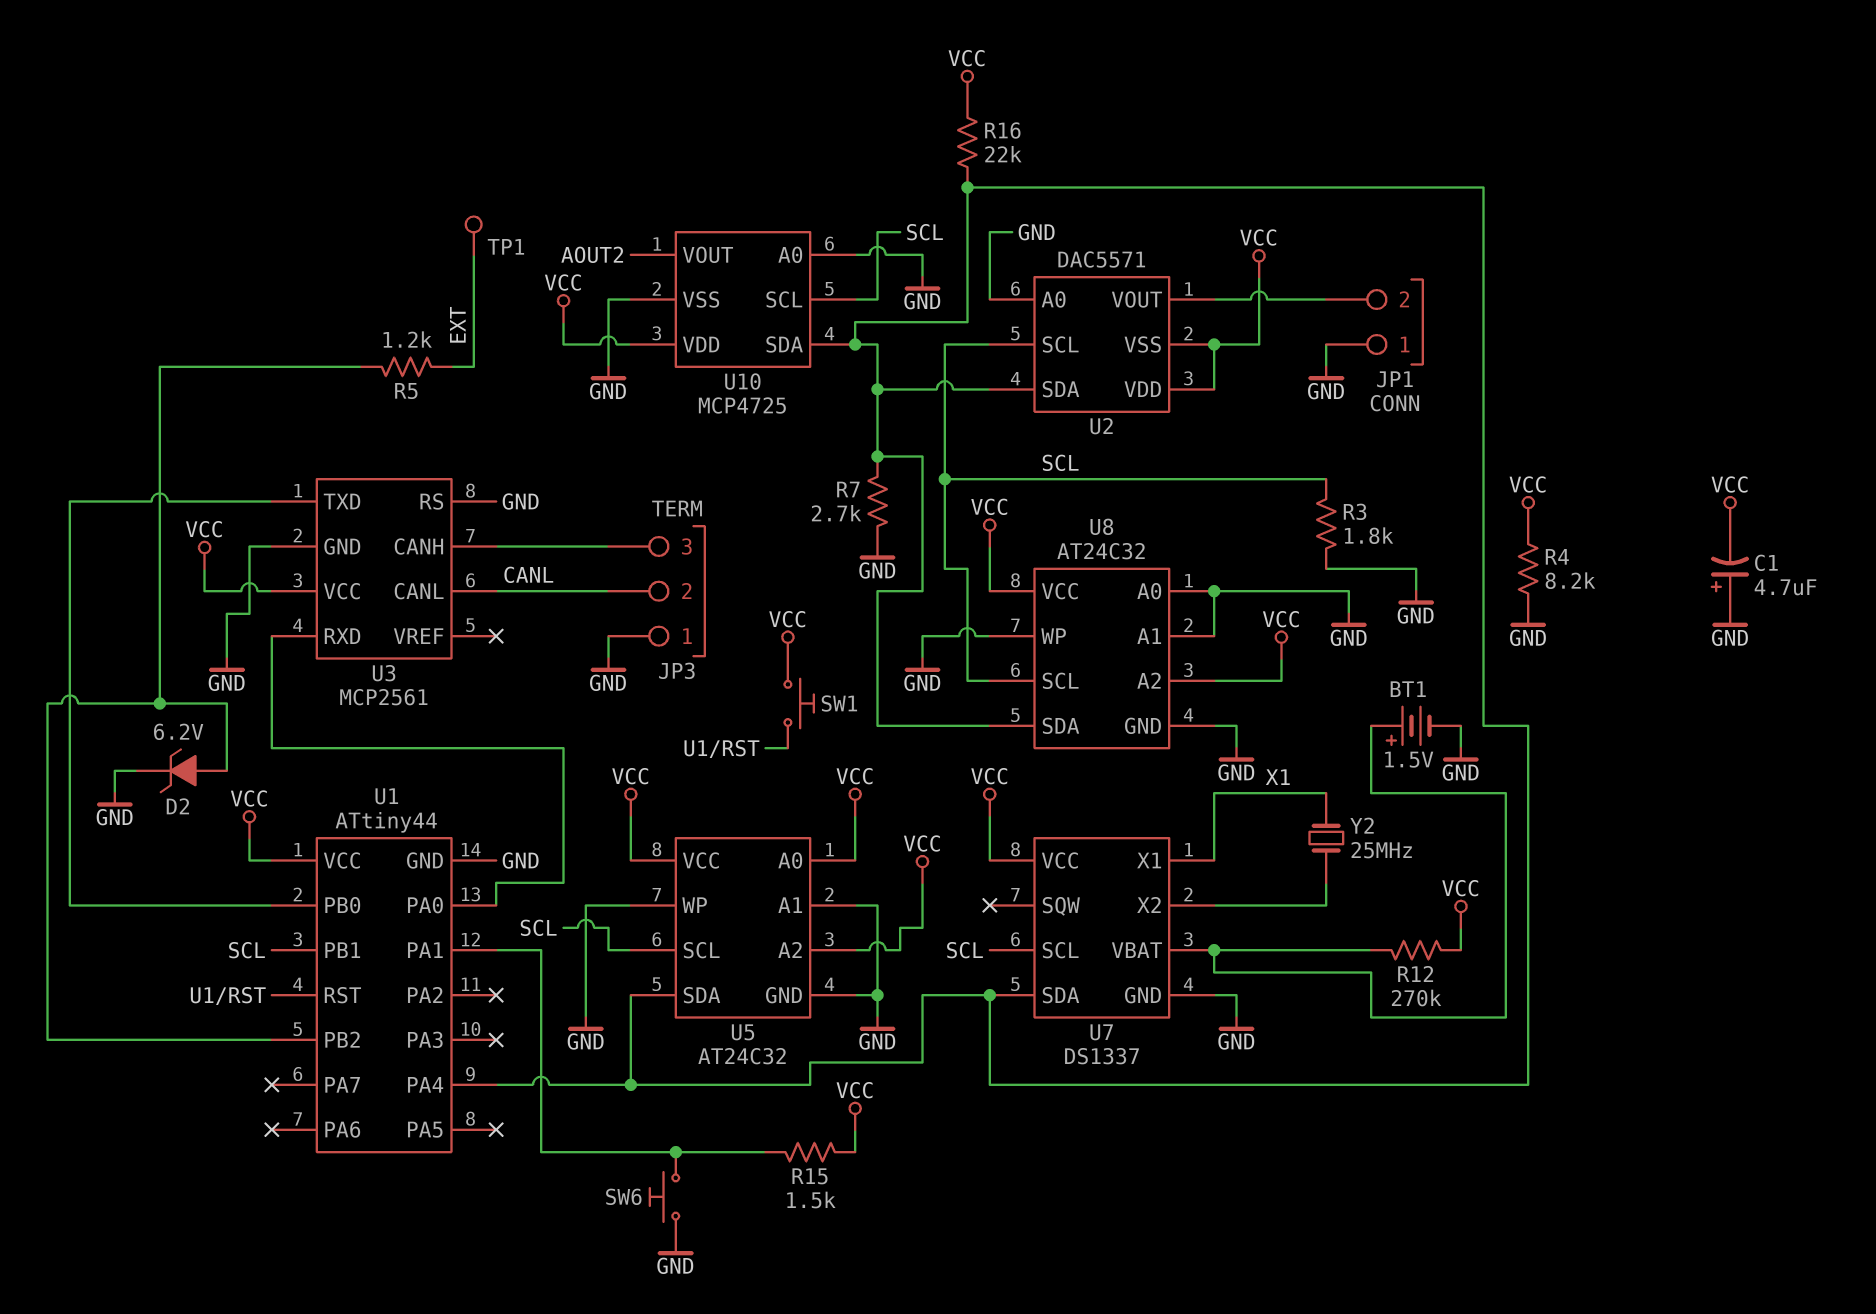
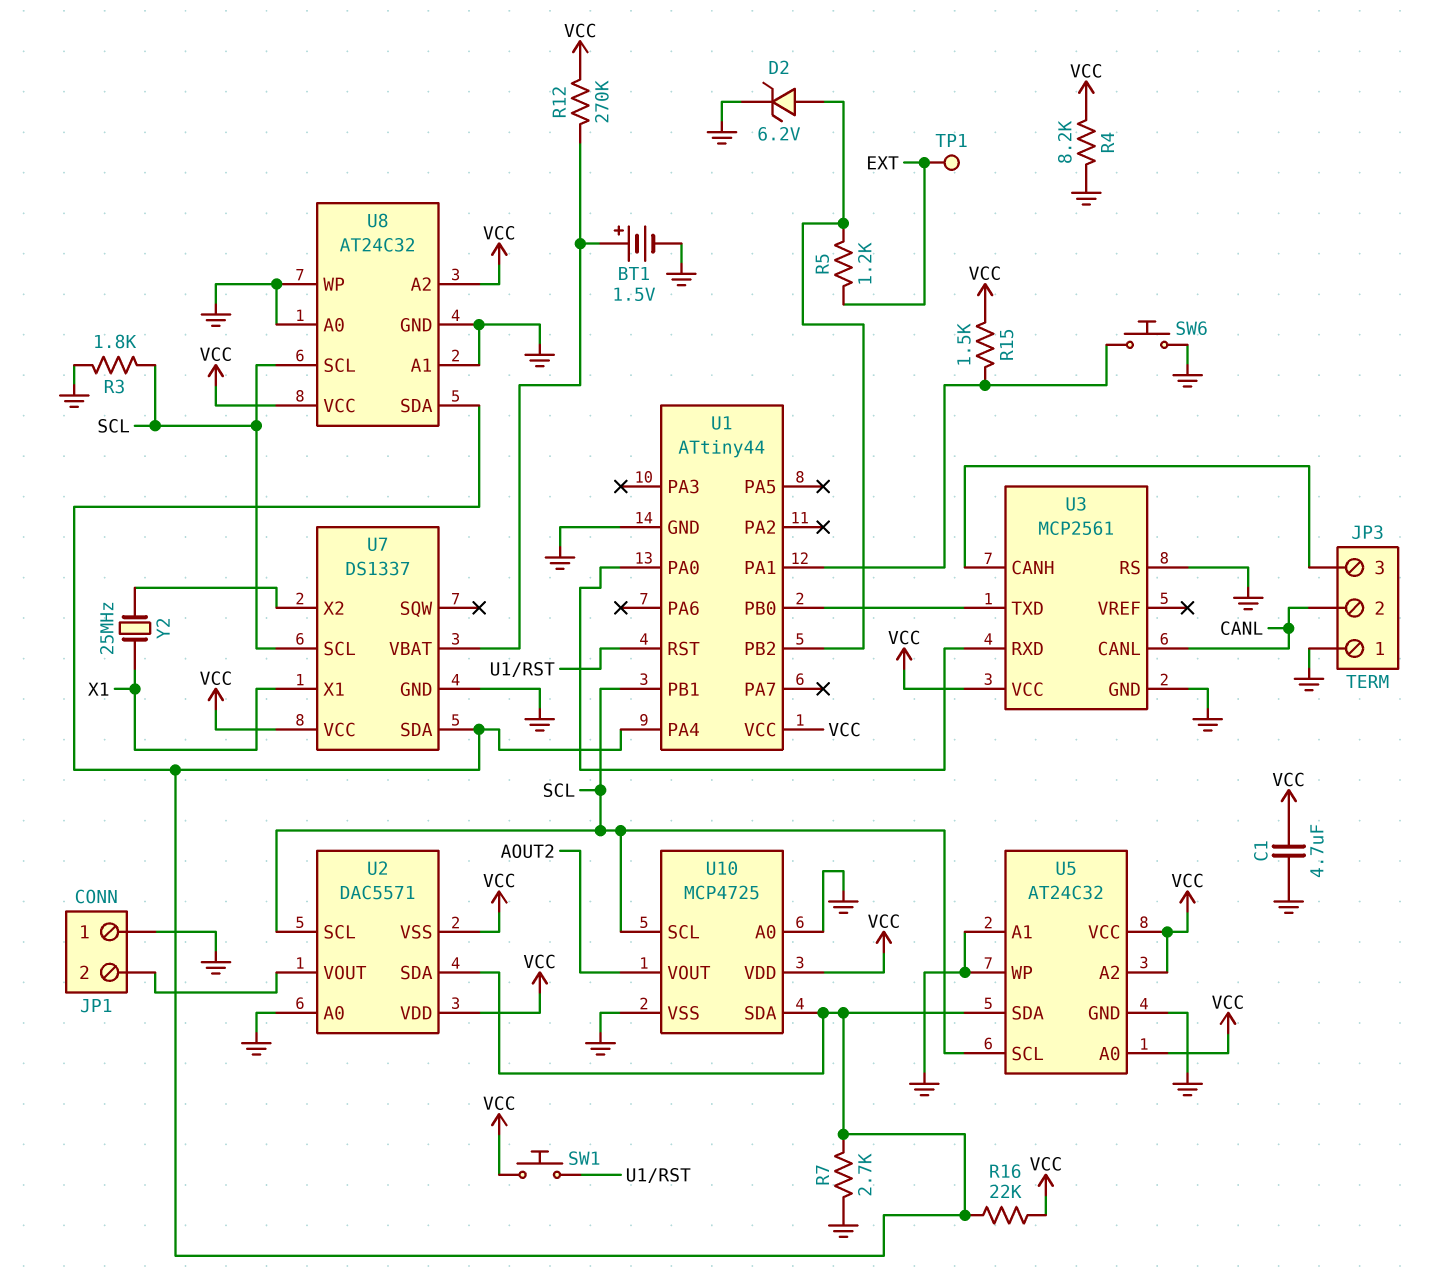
C1: 4.7uF (plus GND, minus VCC) -> 4.7uF (GND, VCC)

